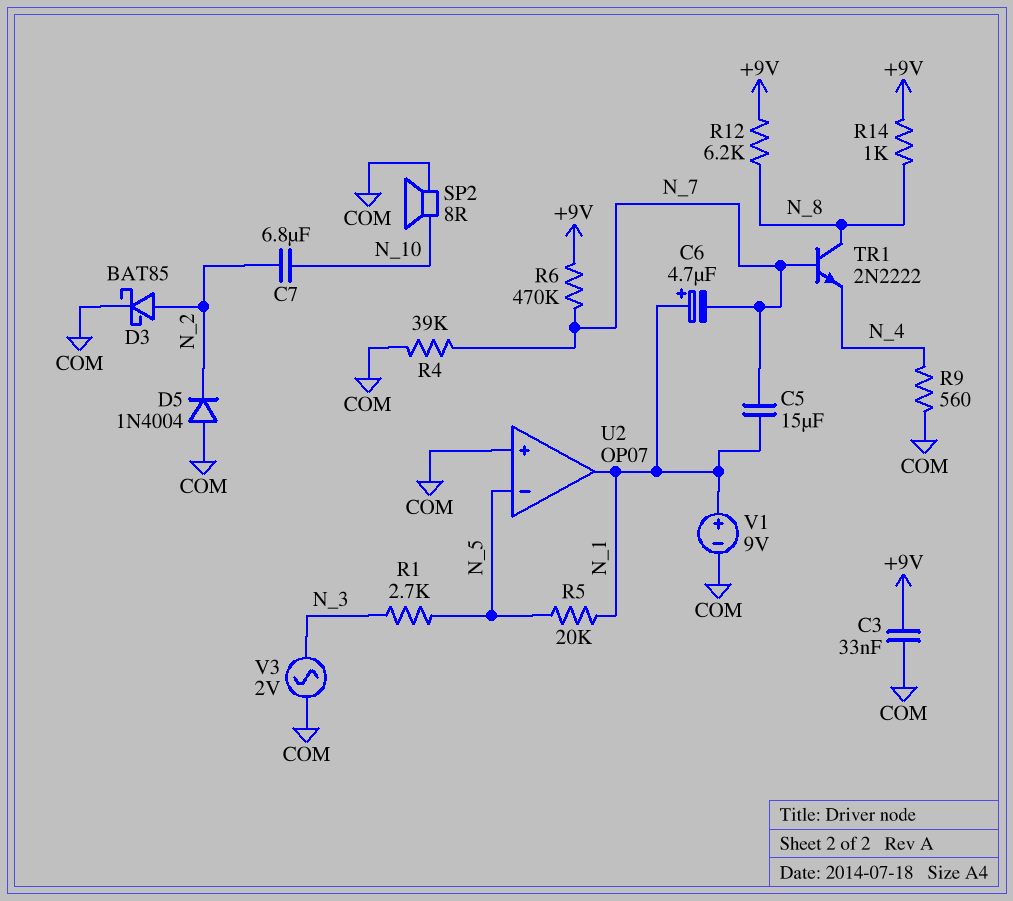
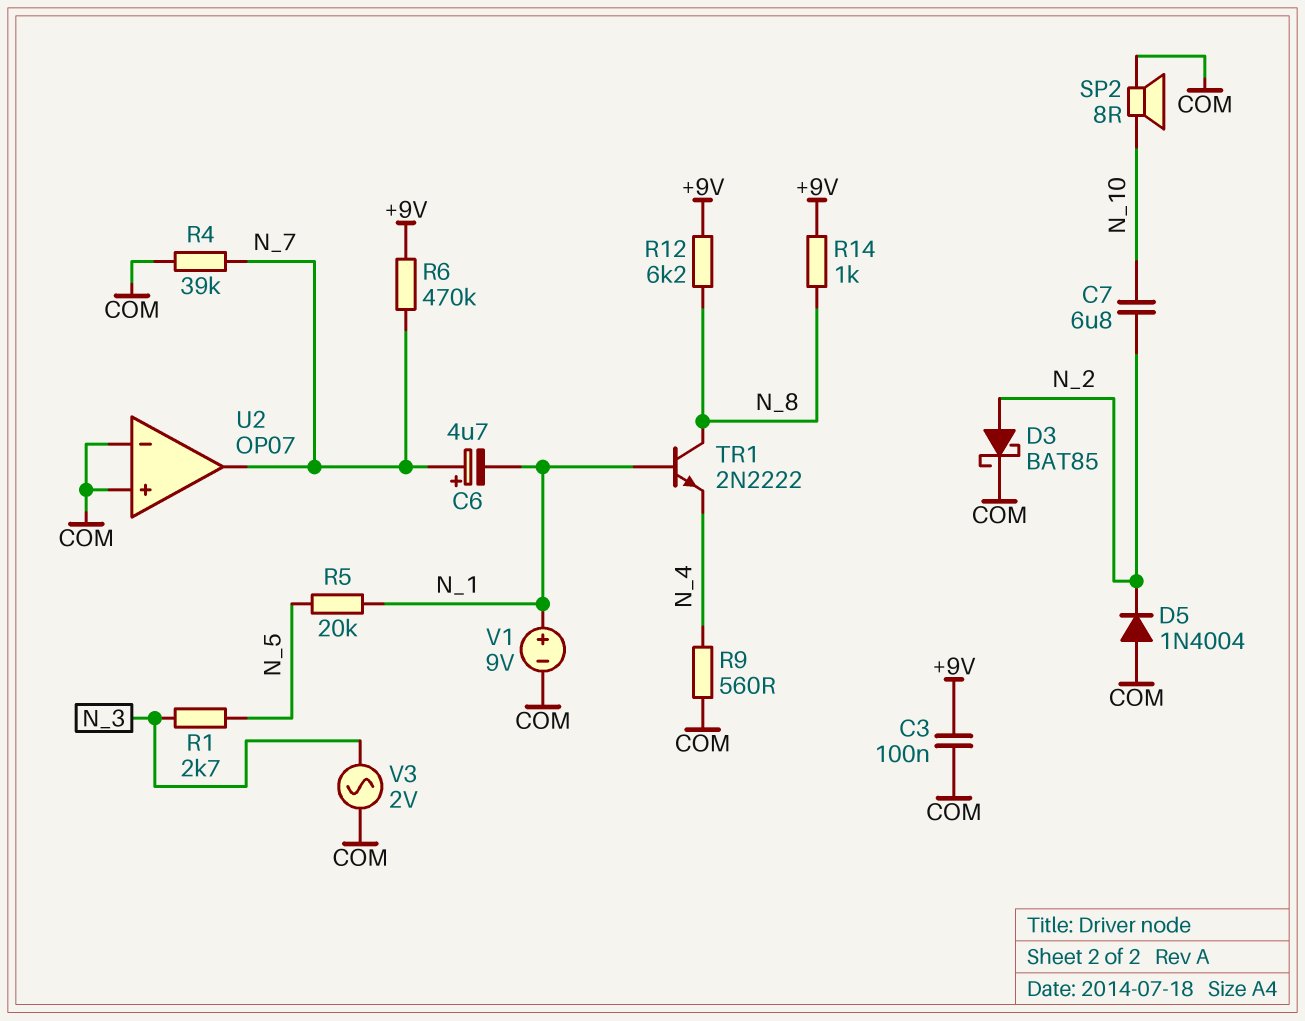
C3: 33nF (+9V, COM) -> 100nF (+9V, COM)
C5: 15uF (N_1, N_7) -> none
C6: 4.7uF (plus N_1, minus N_7) -> 4.7uF (plus N_7, minus N_1)
TR1: NPN 2N2222 (B N_7, C N_8, E N_4) -> NPN 2N2222 (B N_1, C N_8, E N_4)
U2 pin in-: N_5 -> COM
U2 pin out: N_1 -> N_7

